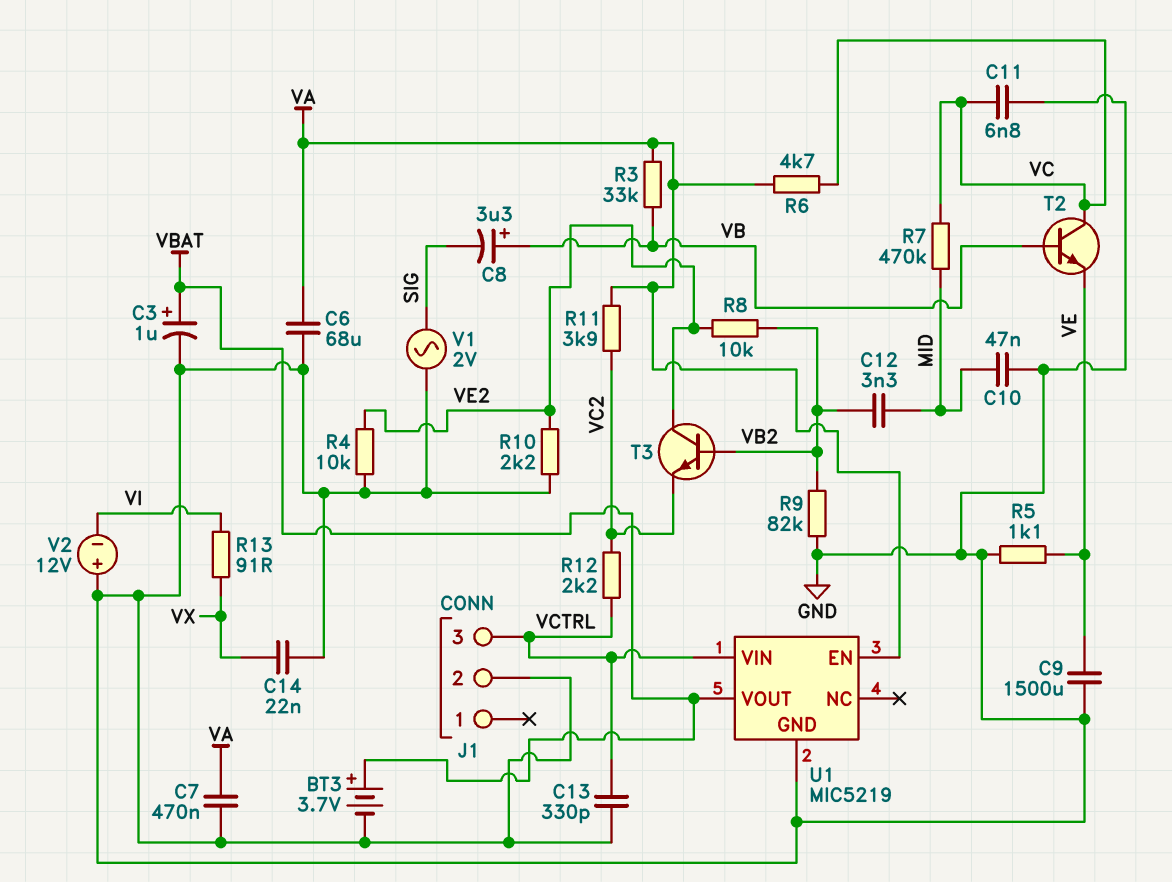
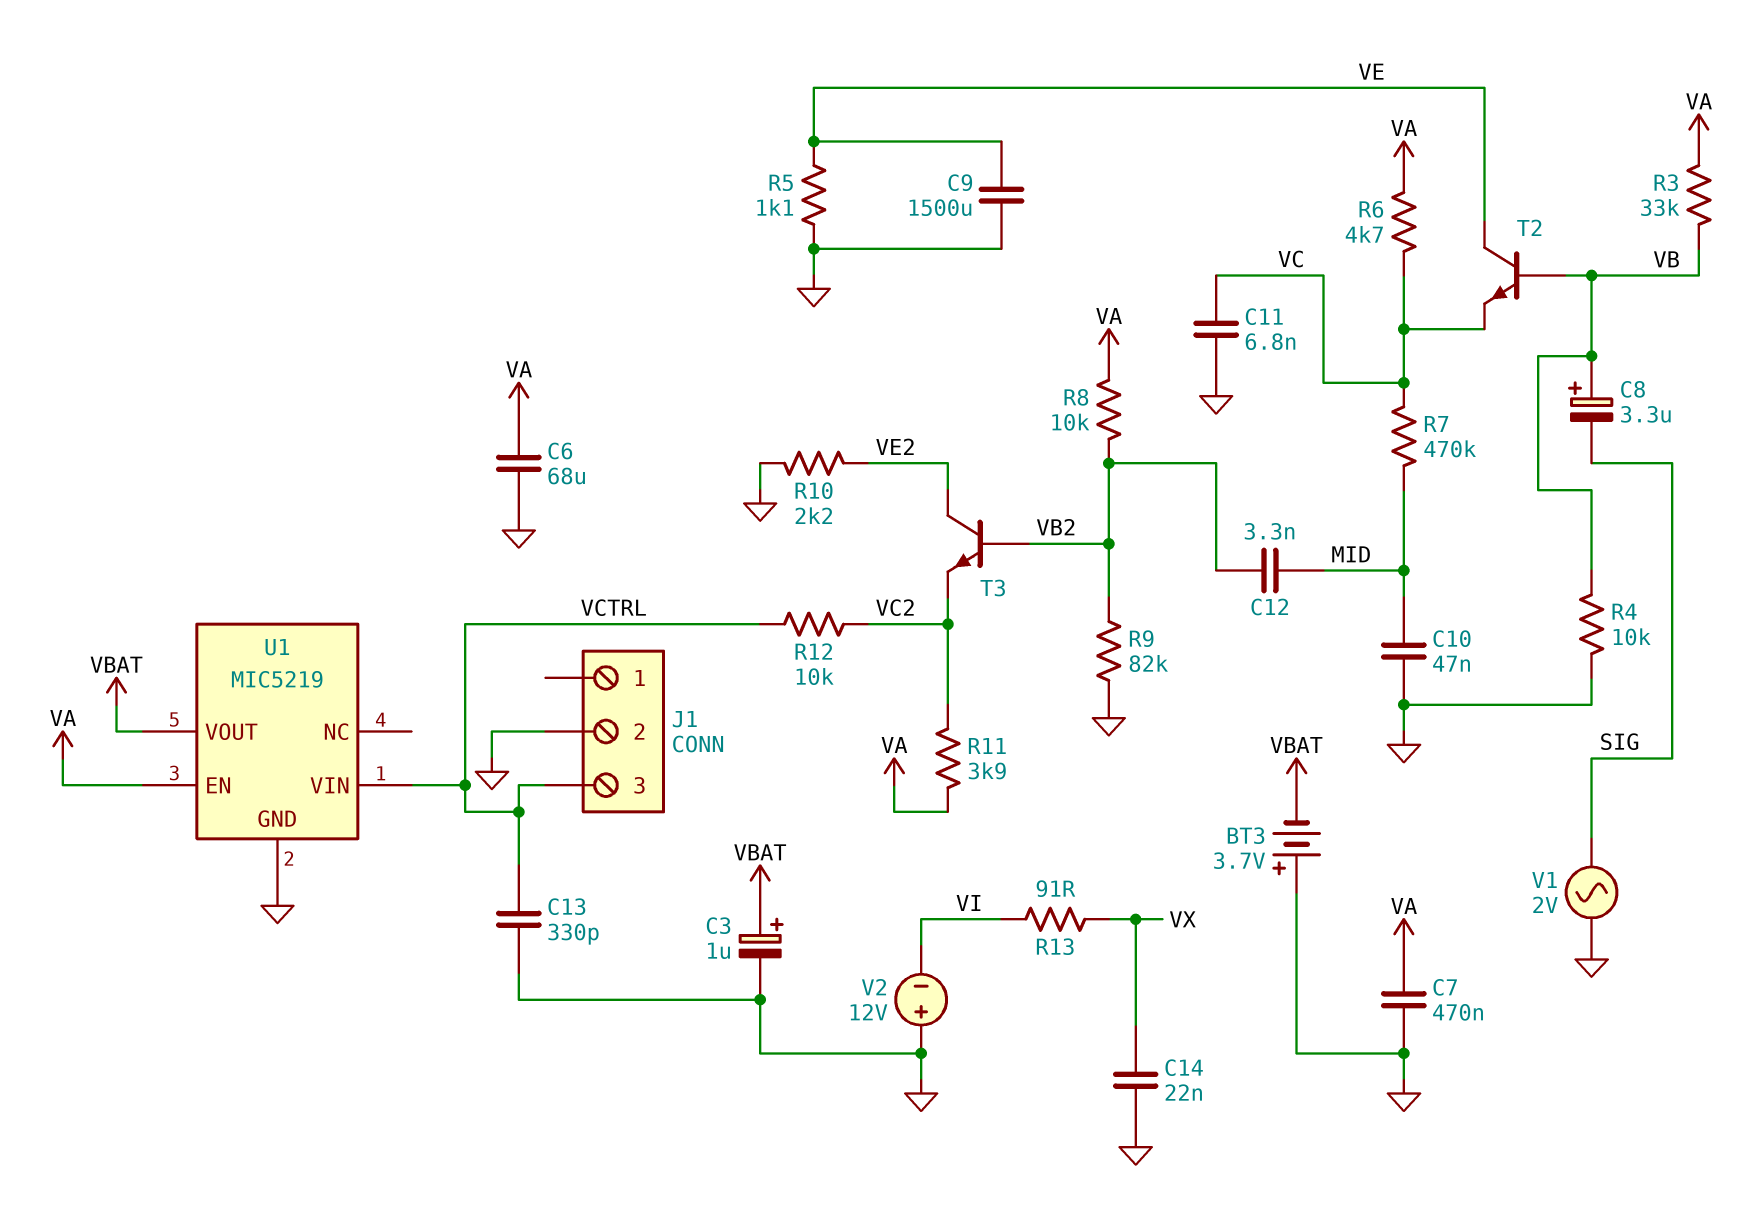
BT3: 3.7V (plus VBAT, minus GND) -> 3.7V (plus GND, minus VBAT)
R4: 10k (GND, VE2) -> 10k (GND, VB)
R8: 10k (VB2, VE2) -> 10k (VA, VB2)
R12: 2.2k (VC2, VCTRL) -> 10k (VC2, VCTRL)
T2: NPN (B VB, C VC, E VE) -> NPN (B VB, C VE, E VC)

